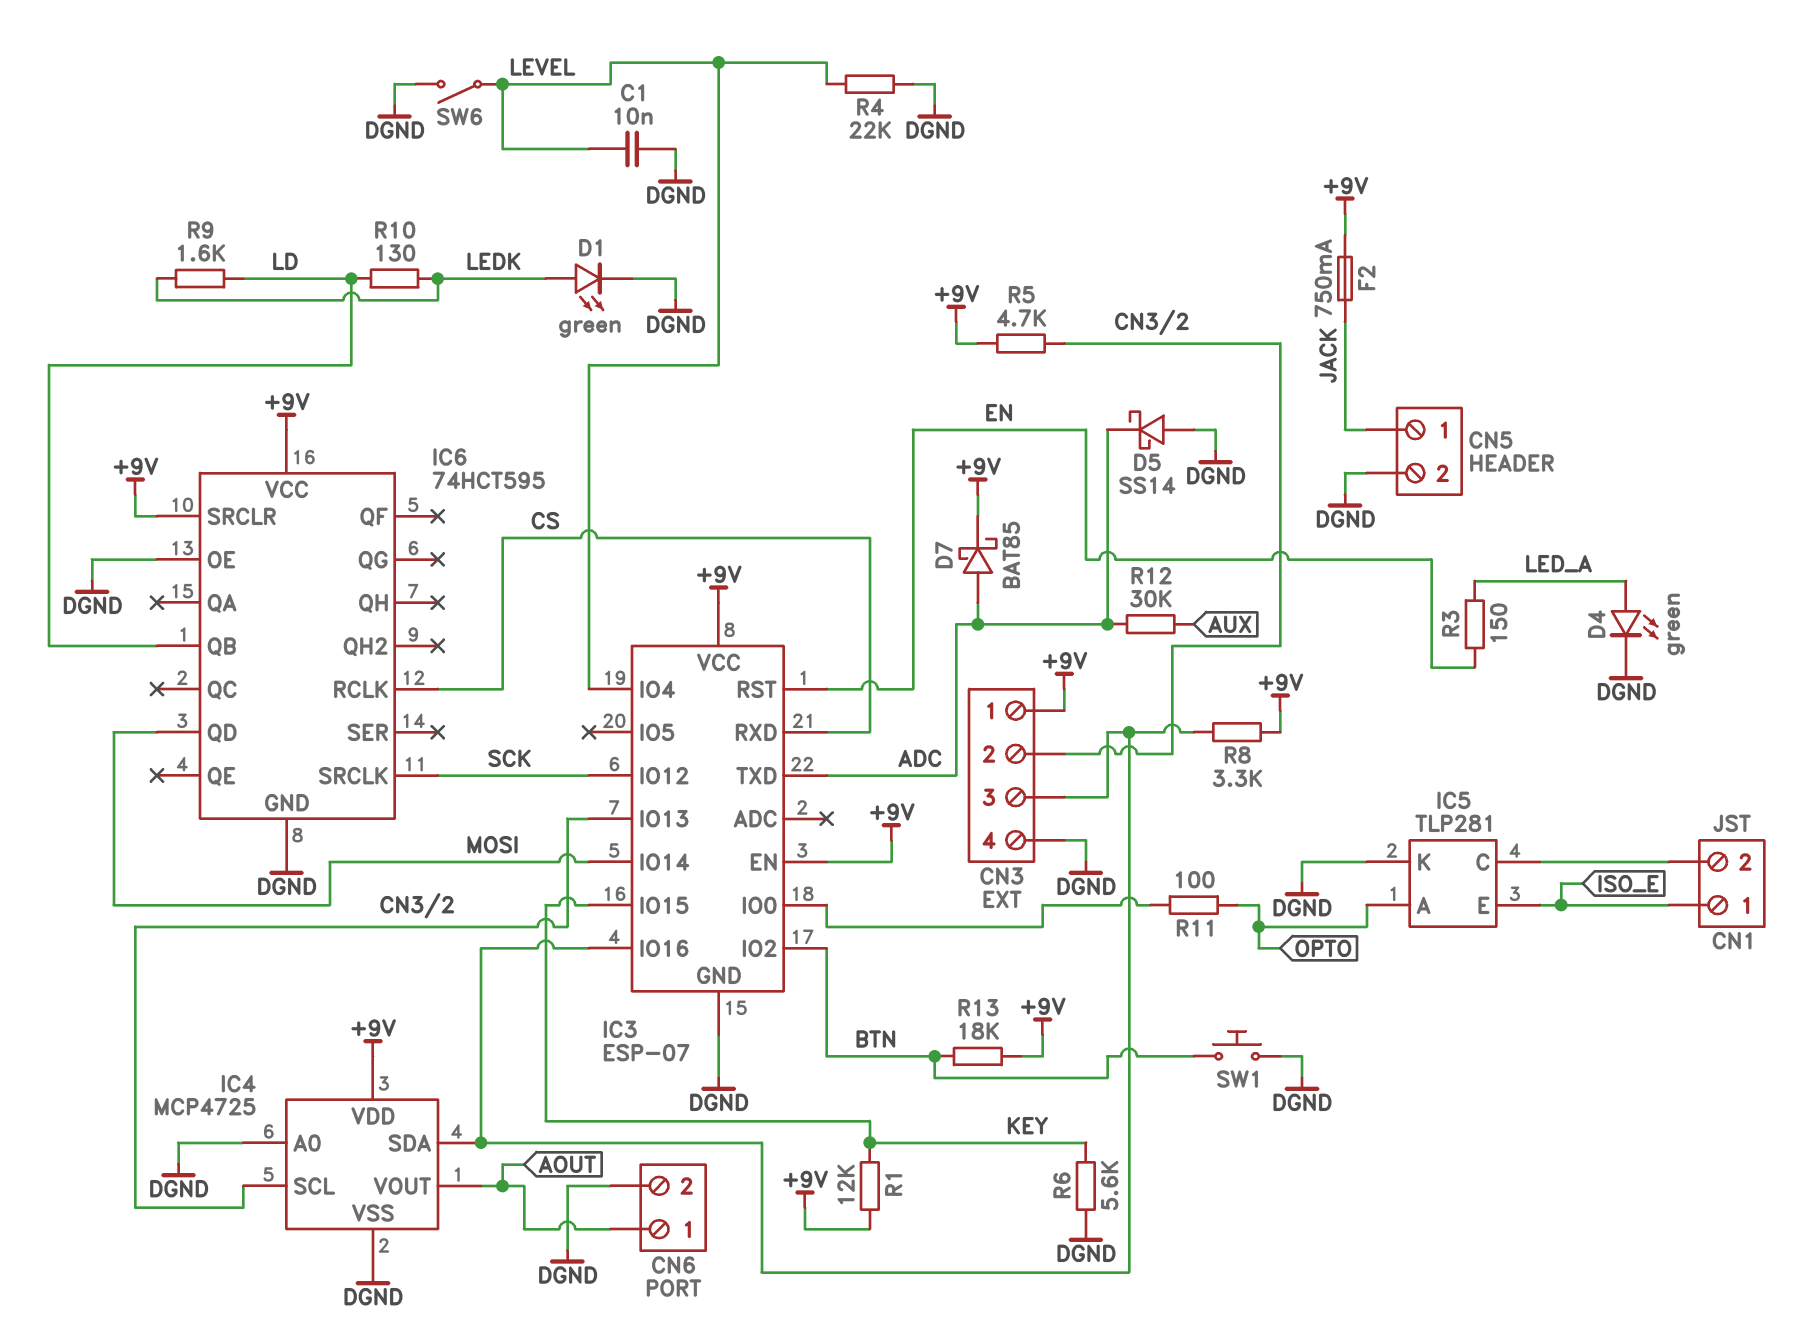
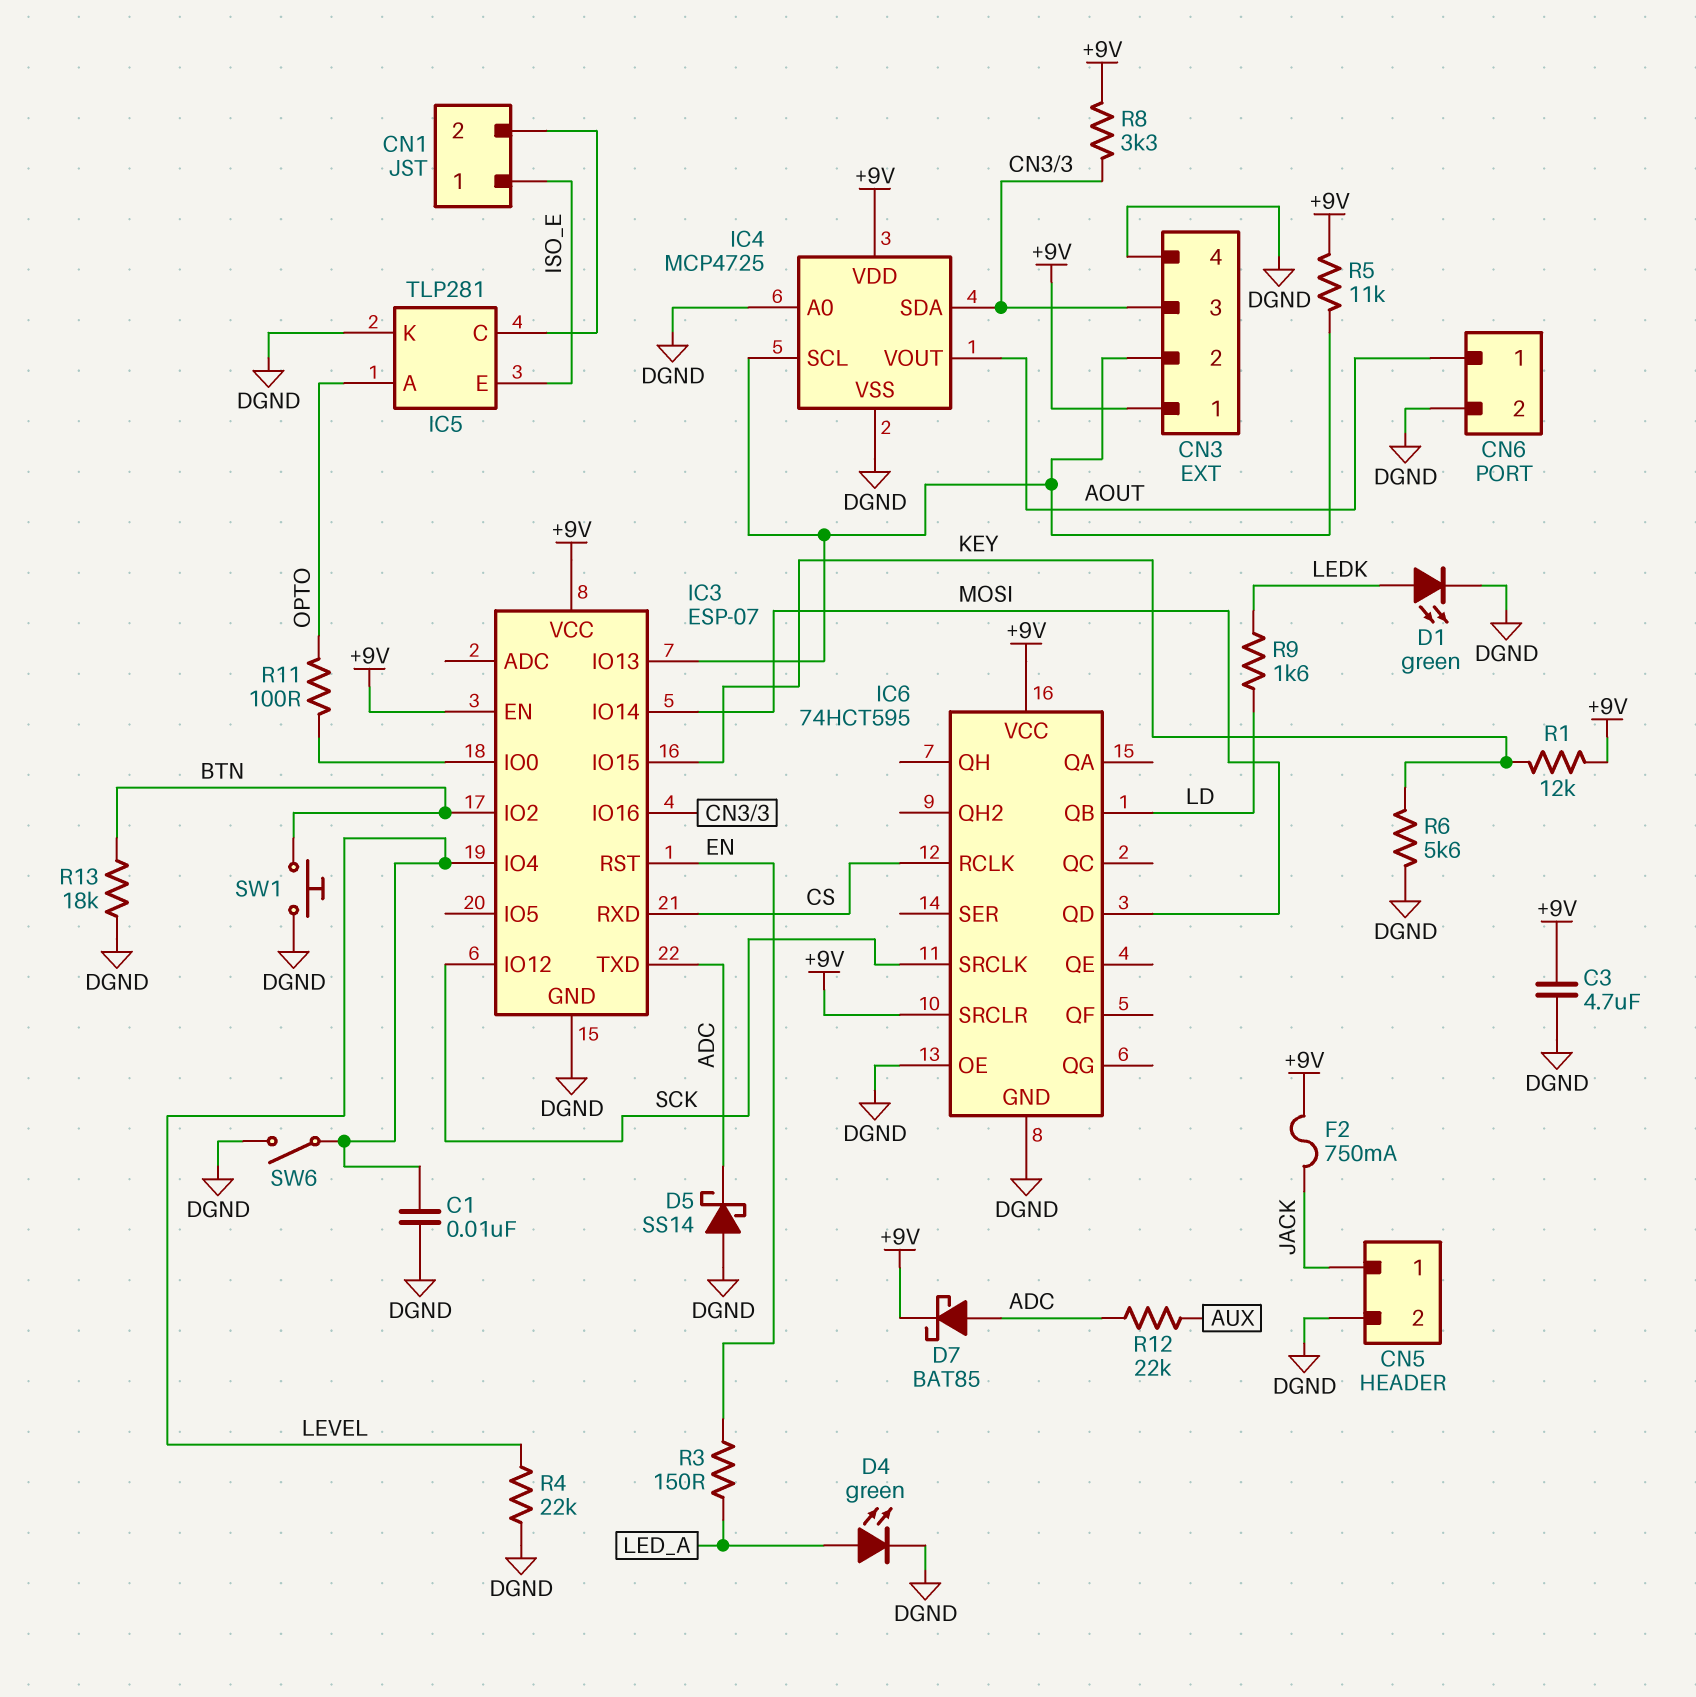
C3: none -> 4.7uF (+9V, DGND)
R5: 4.7k (+9V, CN3/2) -> 11k (+9V, CN3/2)
R10: 130 (LD, LEDK) -> none
R12: 30k (ADC, AUX) -> 22k (ADC, AUX)
R13: 18k (+9V, BTN) -> 18k (BTN, DGND)

